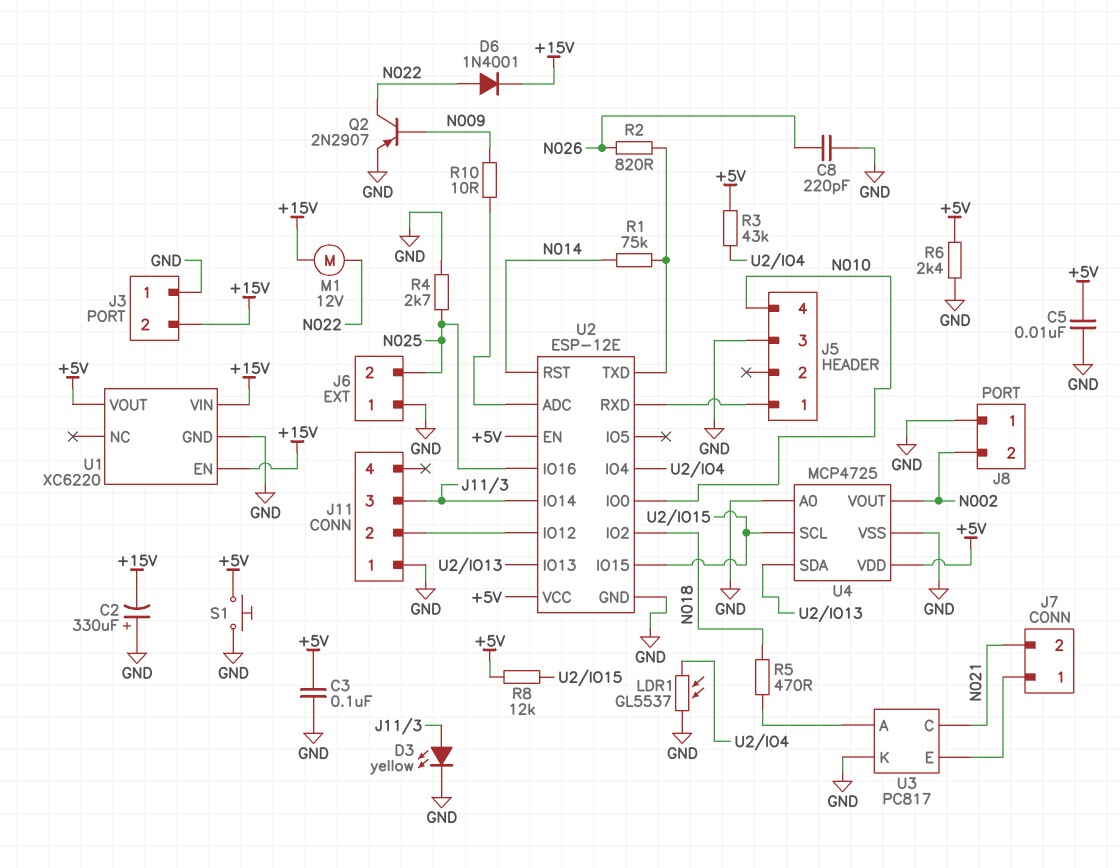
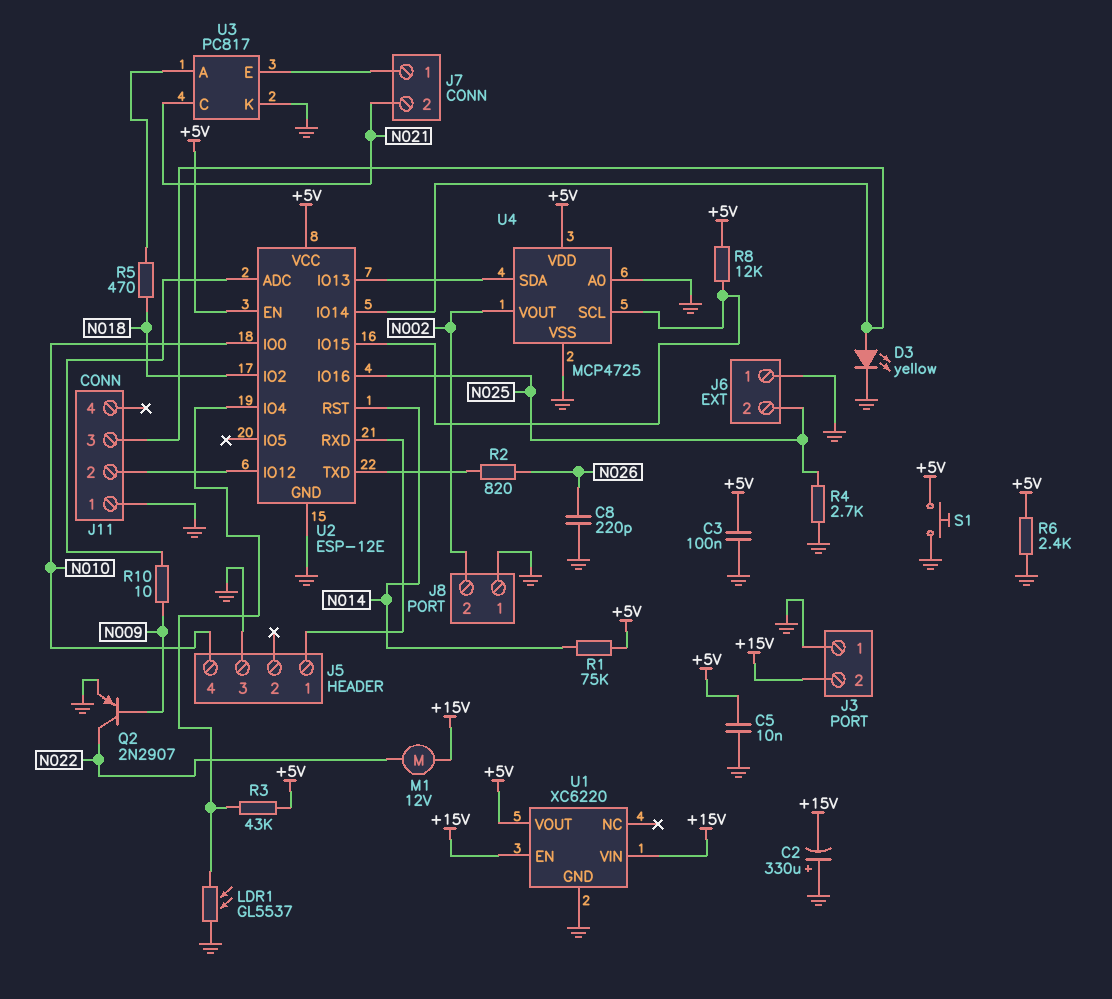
D6: diode 1N4001 (A N022, K +15V) -> none
R1: 75k (N014, U2/TXD) -> 75k (+5V, N014)

